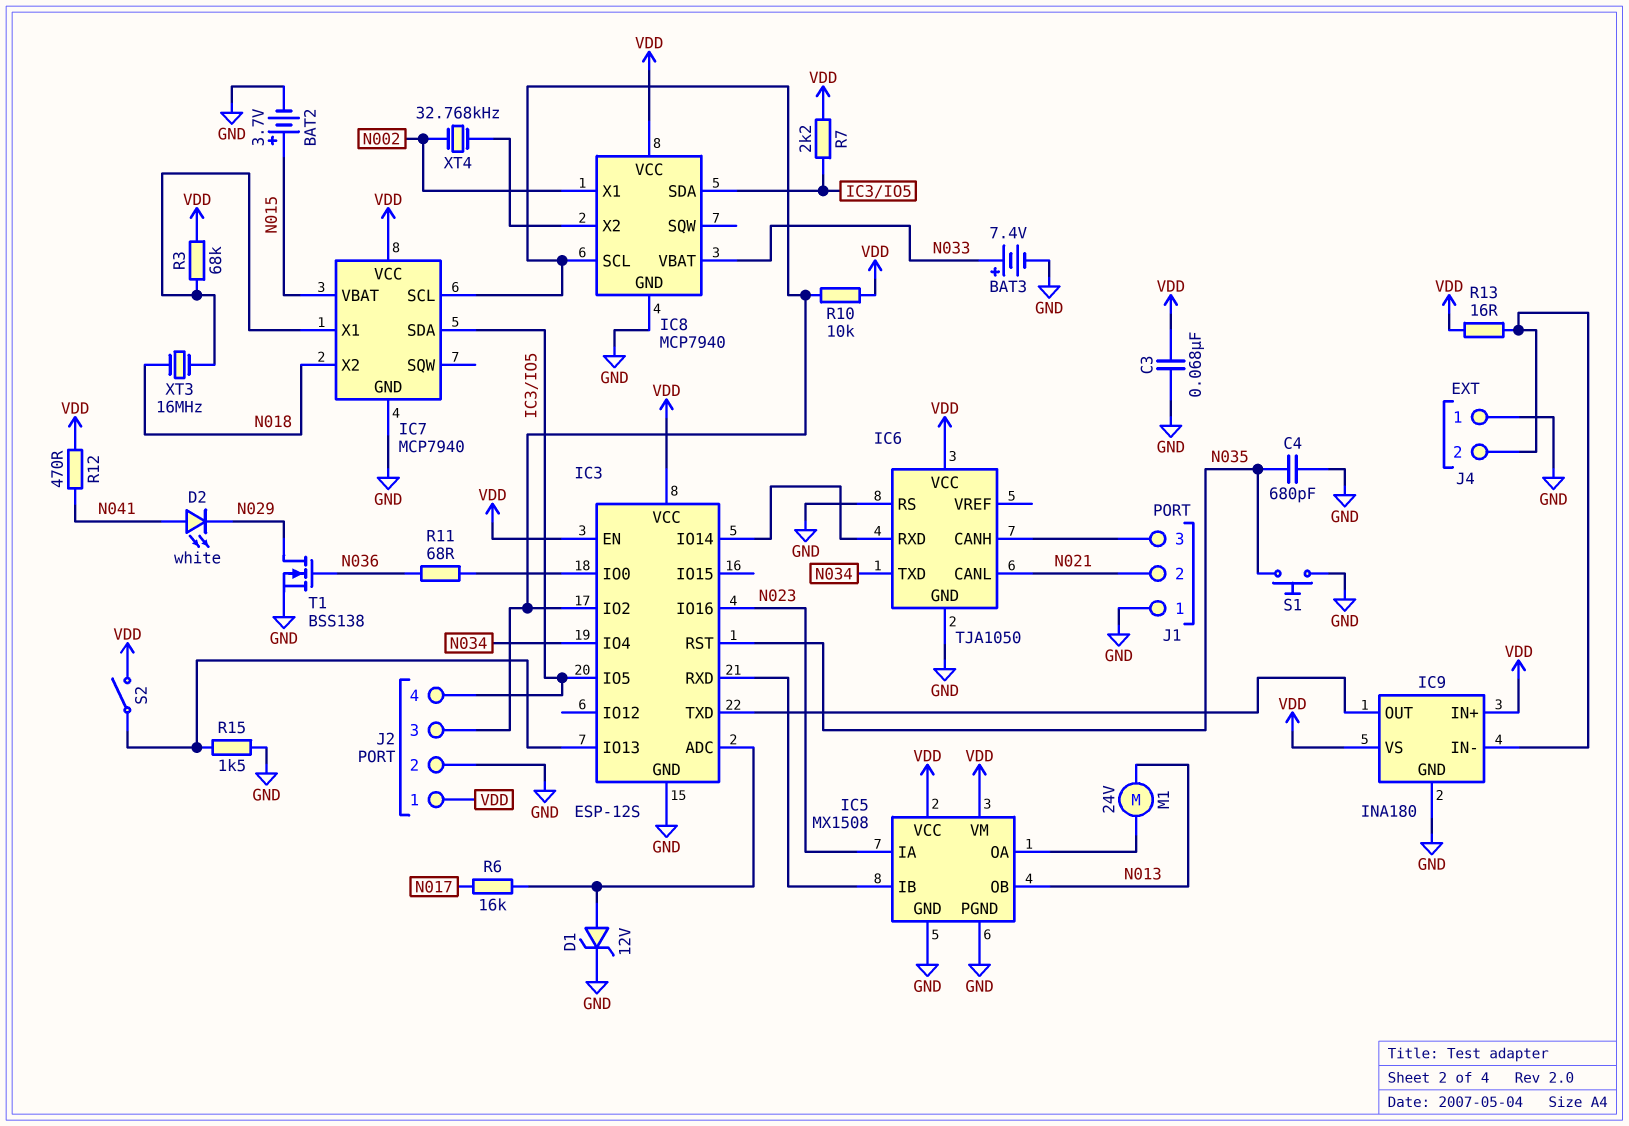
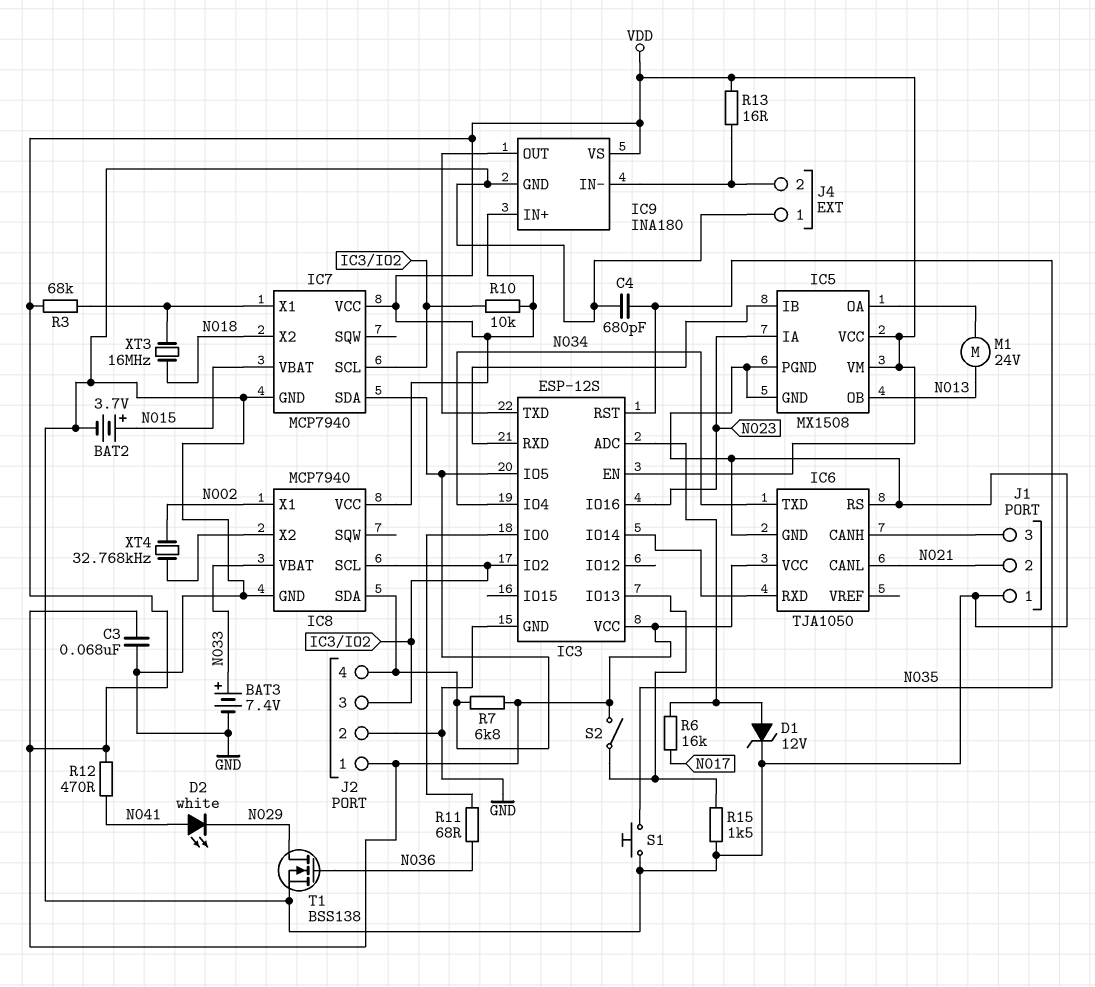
R7: 2.2k (IC3/IO5, VDD) -> 6.8k (IC3/IO5, VDD)

